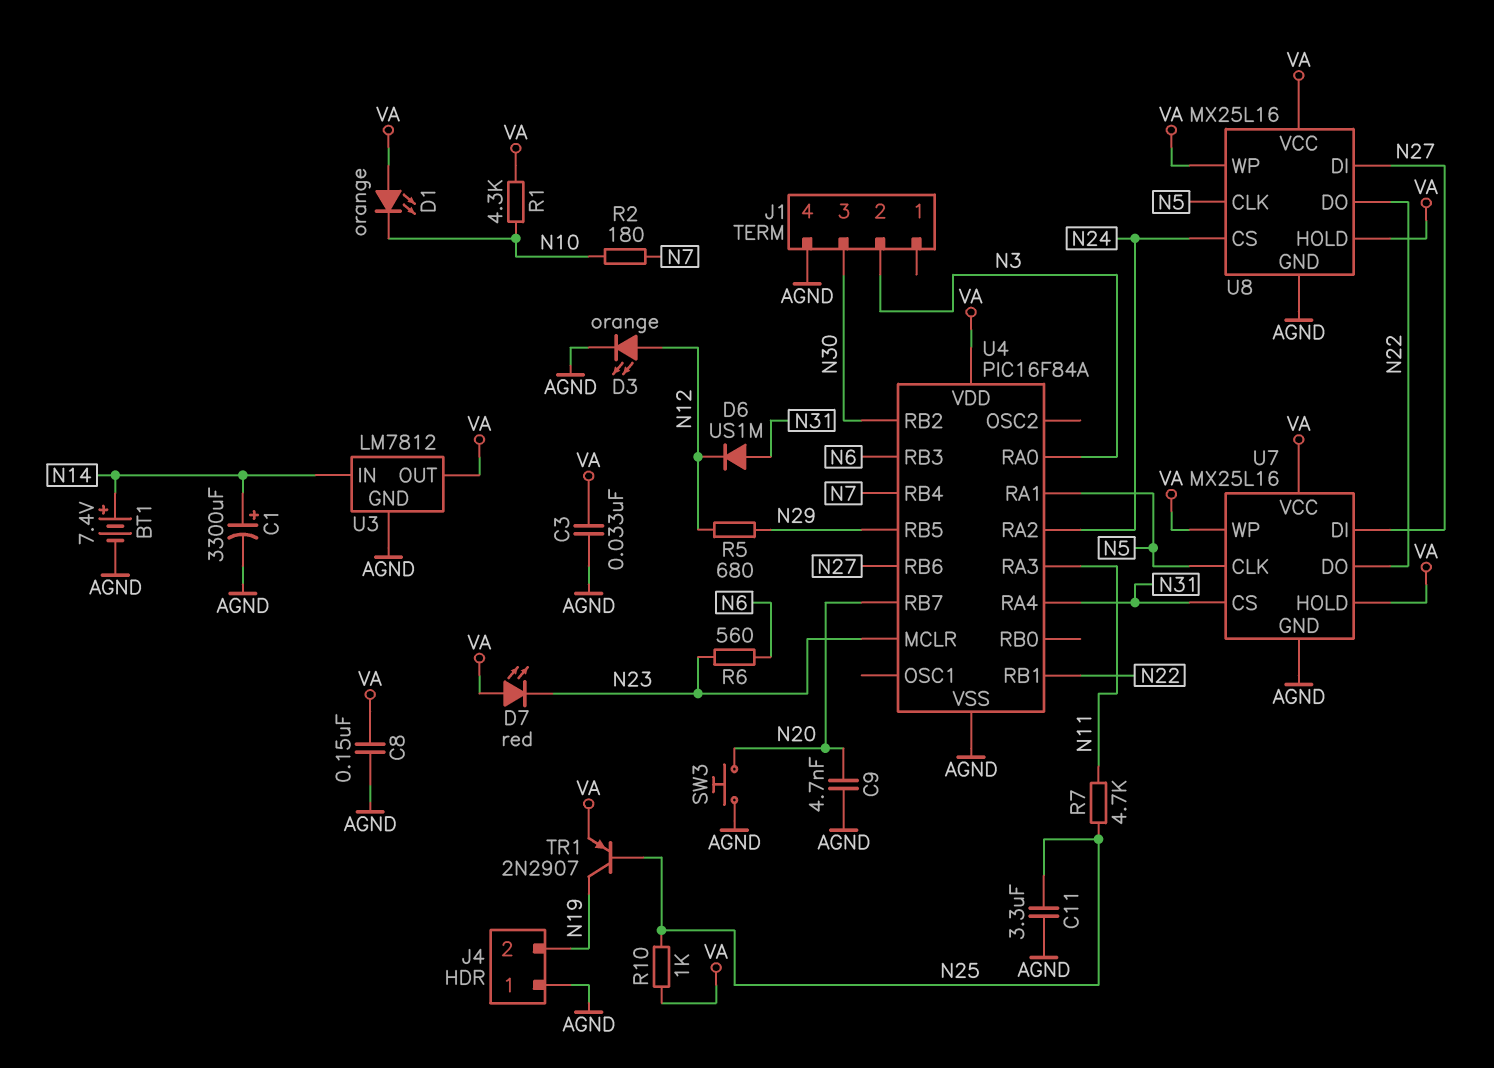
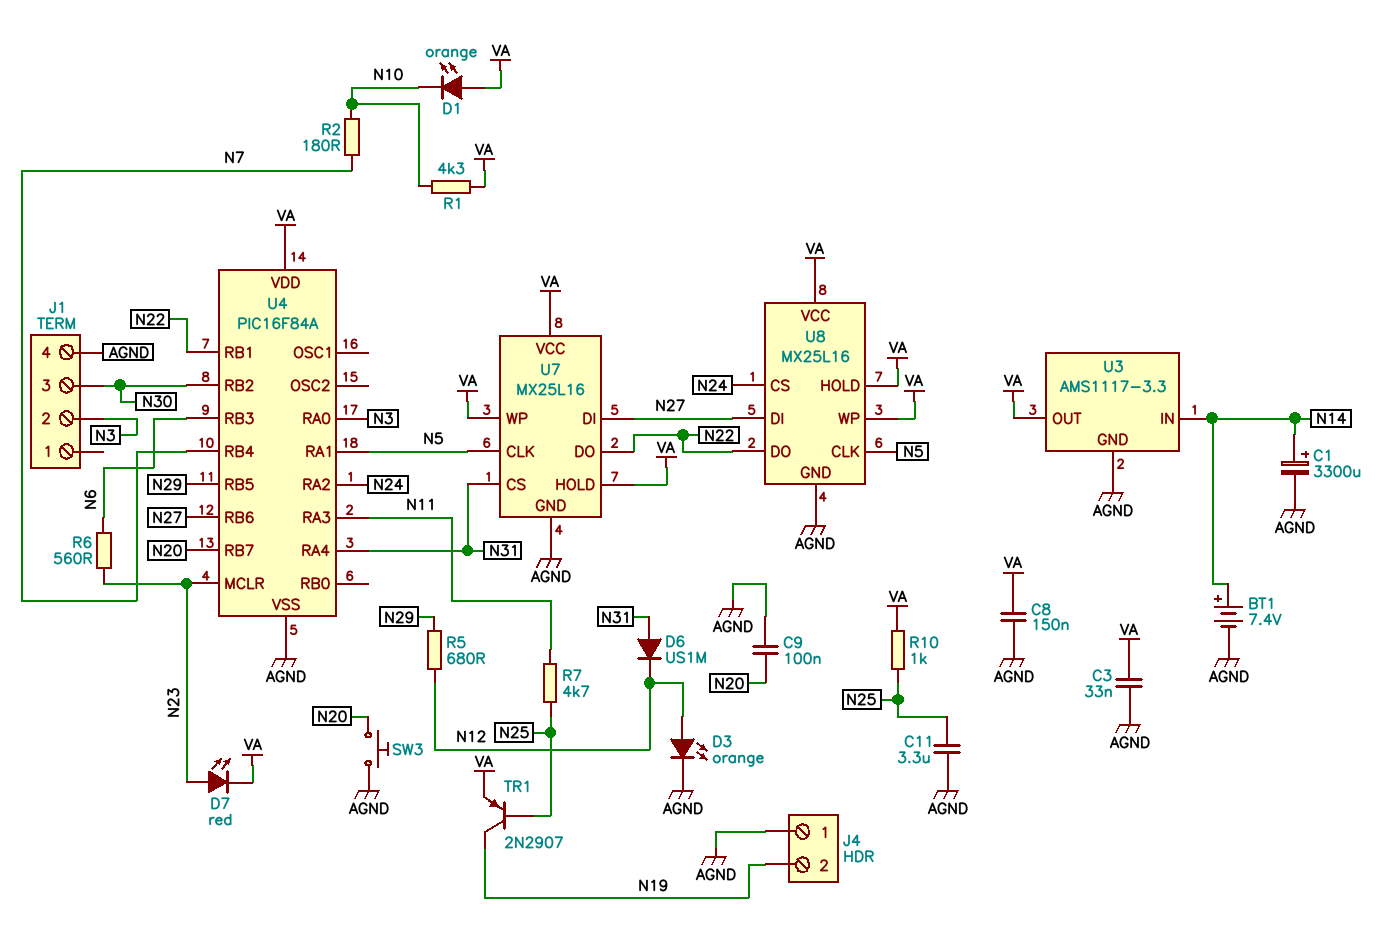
C9: 4.7nF (AGND, N20) -> 100nF (AGND, N20)
D7: LED red (A VA, K N23) -> LED red (A N23, K VA)
U3: LM7812 -> AMS1117-3.3

